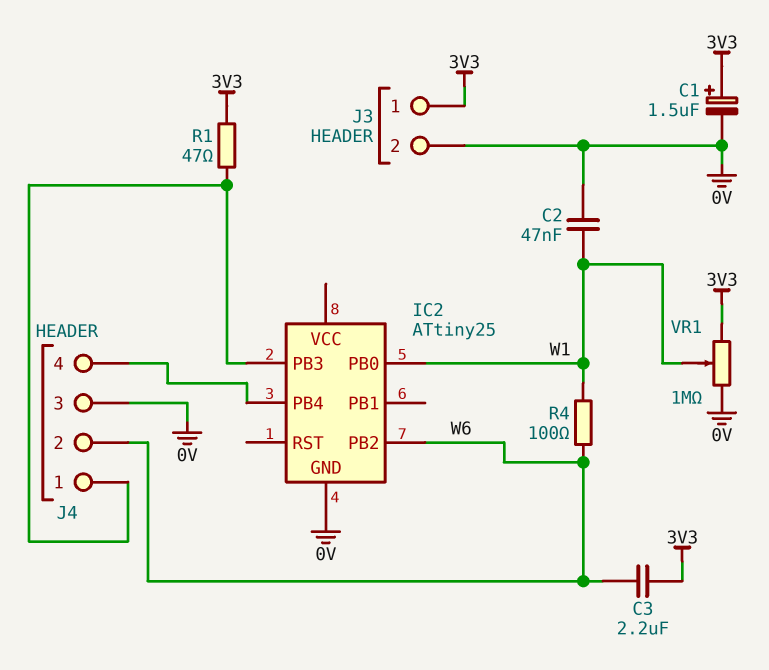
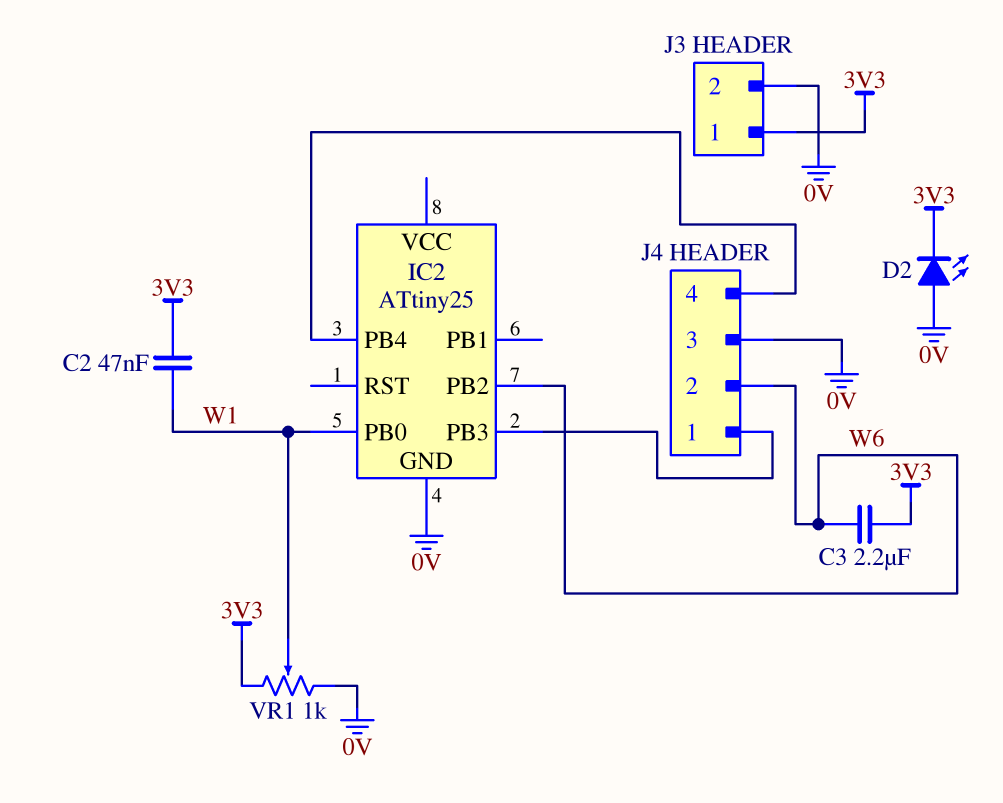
C1: 1.5uF (plus 3V3, minus 0V) -> none
C2: 47nF (0V, W1) -> 47nF (3V3, W1)
D2: none -> LED (A 0V, K 3V3)
R1: 47 (3V3, IC2/PB3) -> none
R4: 100 (W1, W6) -> none
VR1: 1M (0V, 3V3, wiper W1) -> 1k (0V, 3V3, wiper W1)

